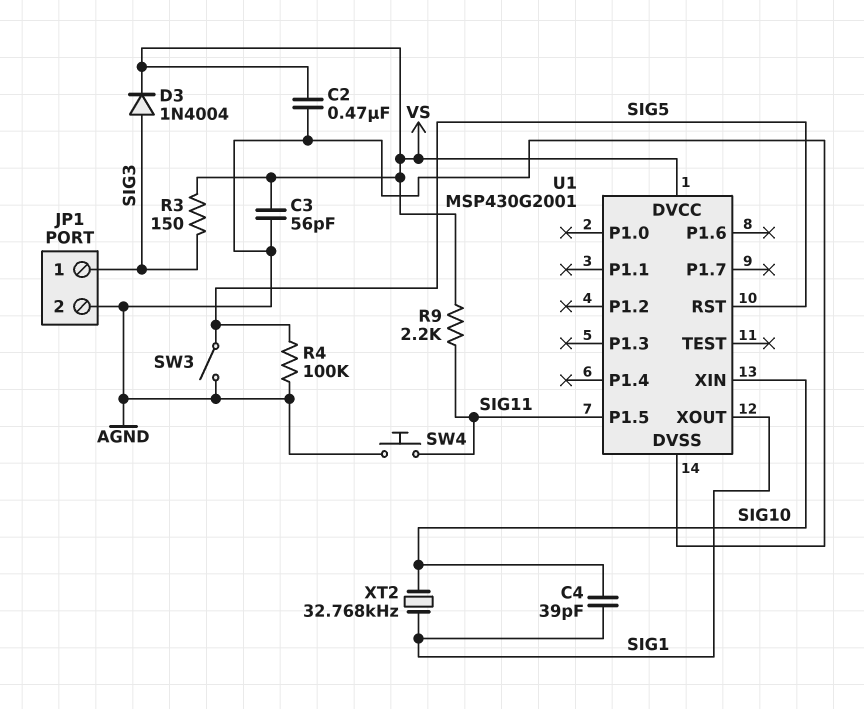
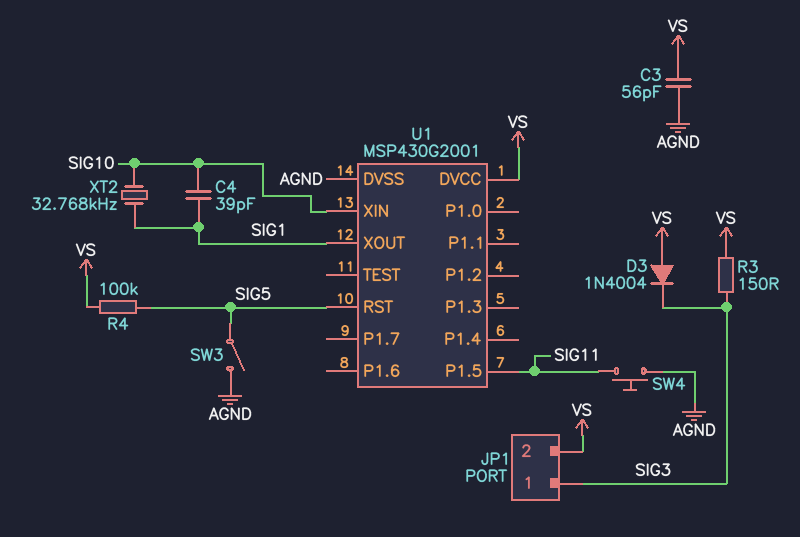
C2: 470nF (AGND, VS) -> none
D3: diode 1N4004 (A SIG3, K VS) -> diode 1N4004 (A VS, K SIG3)
JP1 pin 2: AGND -> VS
R4: 100k (AGND, SIG5) -> 100k (SIG5, VS)
R9: 2.2k (SIG11, VS) -> none

